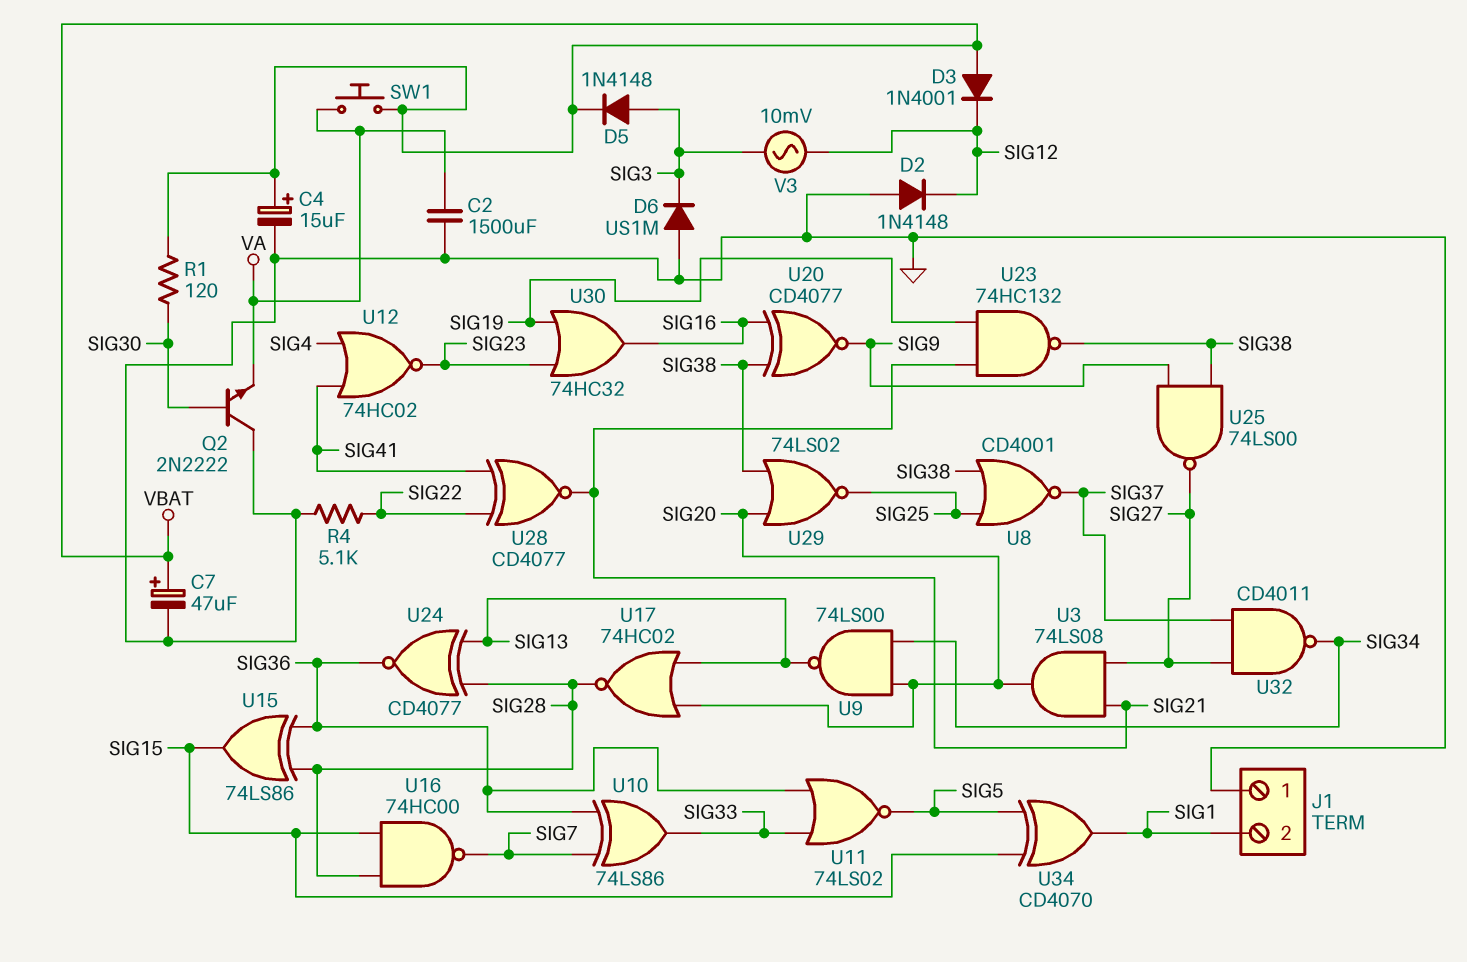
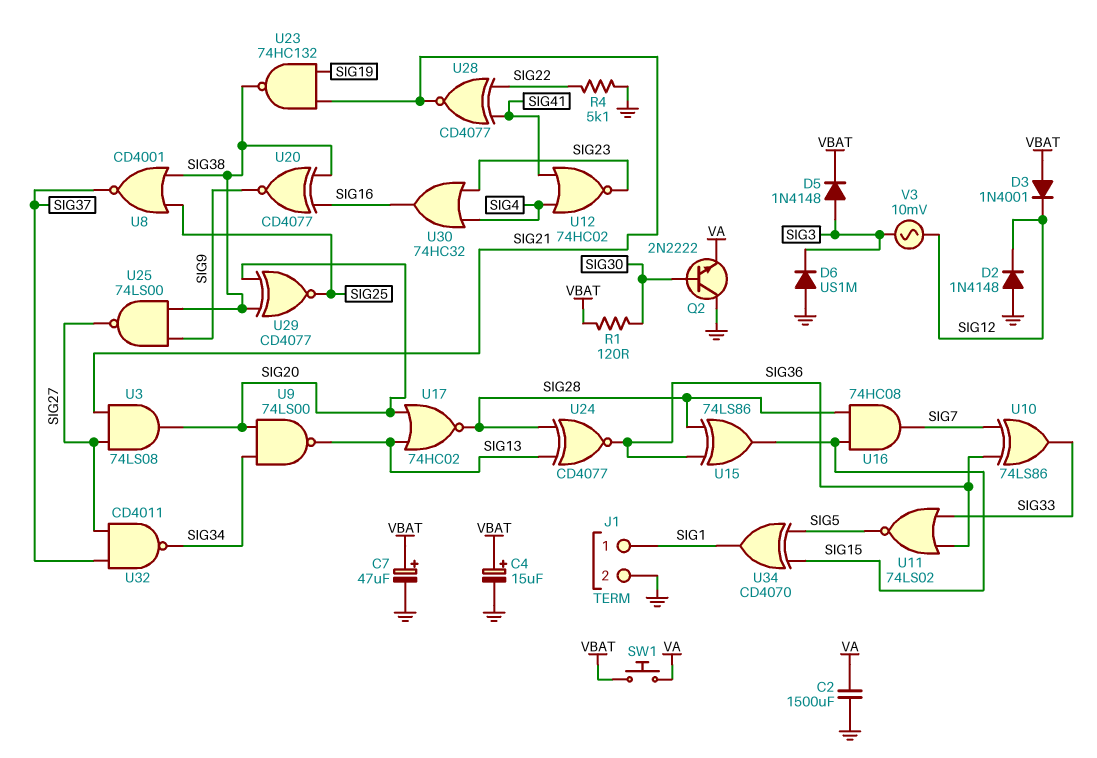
J1 pin 1: GND -> SIG1
J1 pin 2: SIG1 -> GND
U16: NAND 74HC00 (in SIG15, in SIG28, out SIG7) -> AND 74HC08 (in SIG15, in SIG28, out SIG7)
U29: NOR 74LS02 (in SIG20, in SIG38, out SIG25) -> XNOR CD4077 (in SIG20, in SIG38, out SIG25)
U30: OR 74HC32 (in SIG19, in SIG23, out SIG16) -> OR 74HC32 (in SIG4, in SIG23, out SIG16)

